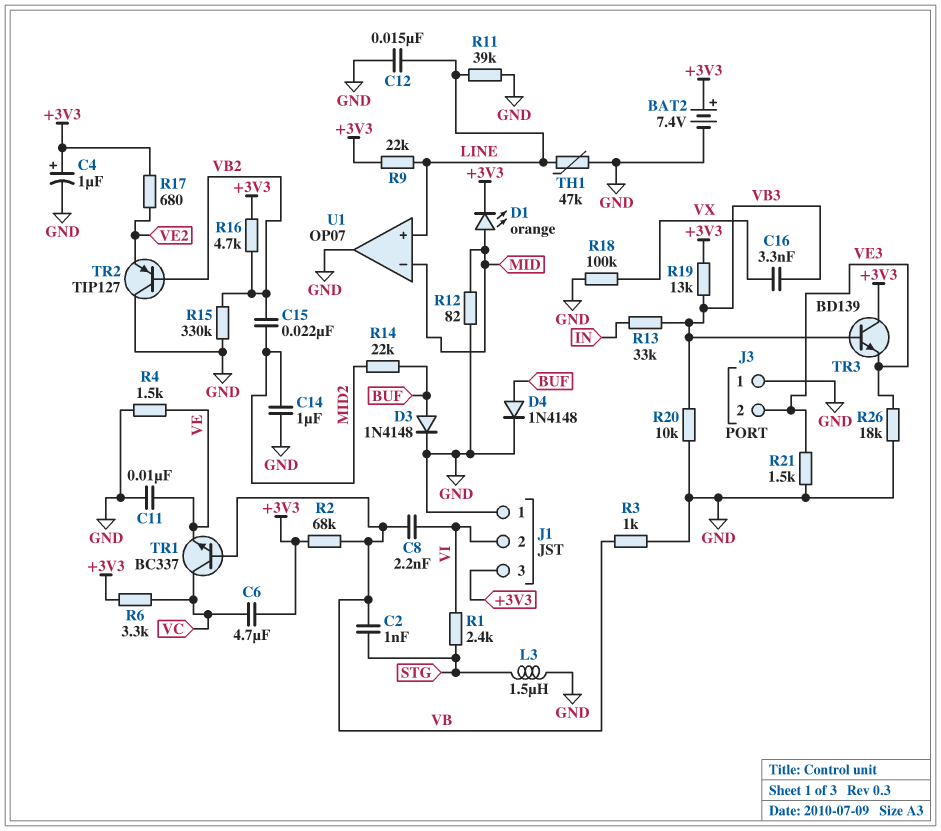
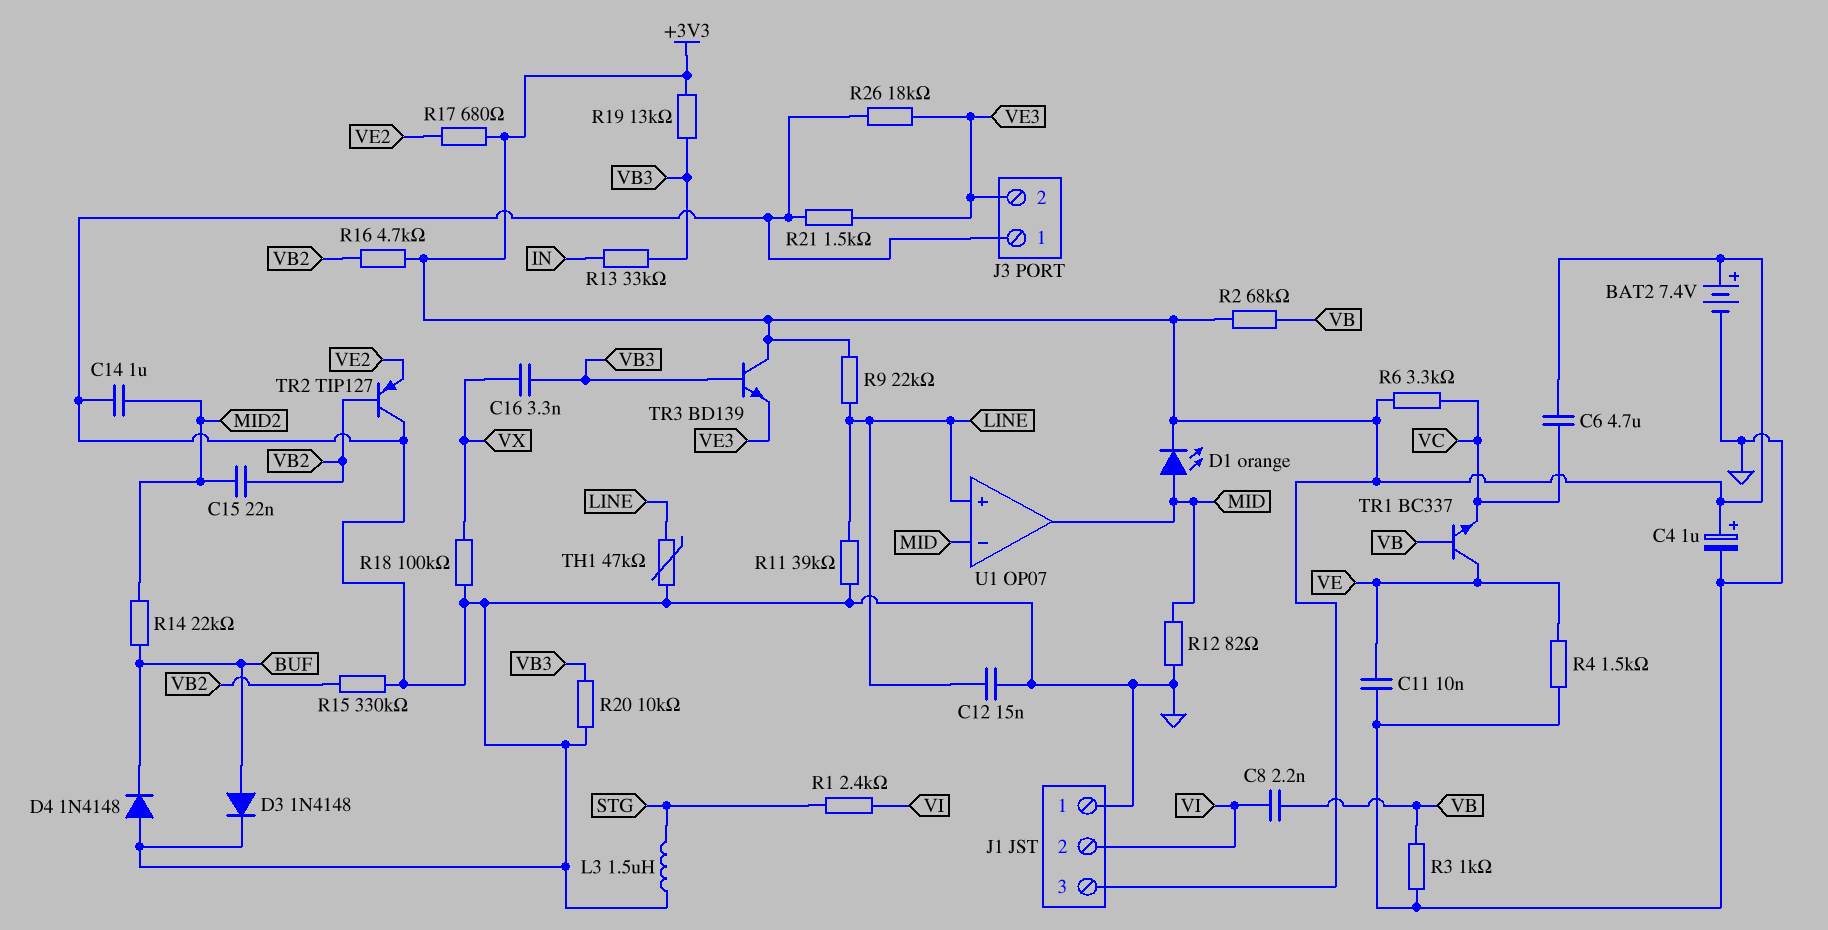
C2: 1nF (STG, VB) -> none
D4: diode 1N4148 (A BUF, K GND) -> diode 1N4148 (A GND, K BUF)
TR1: NPN BC337 (B VB, C VC, E VE) -> NPN BC337 (B VB, C VE, E VC)
U1 pin out: GND -> MID

